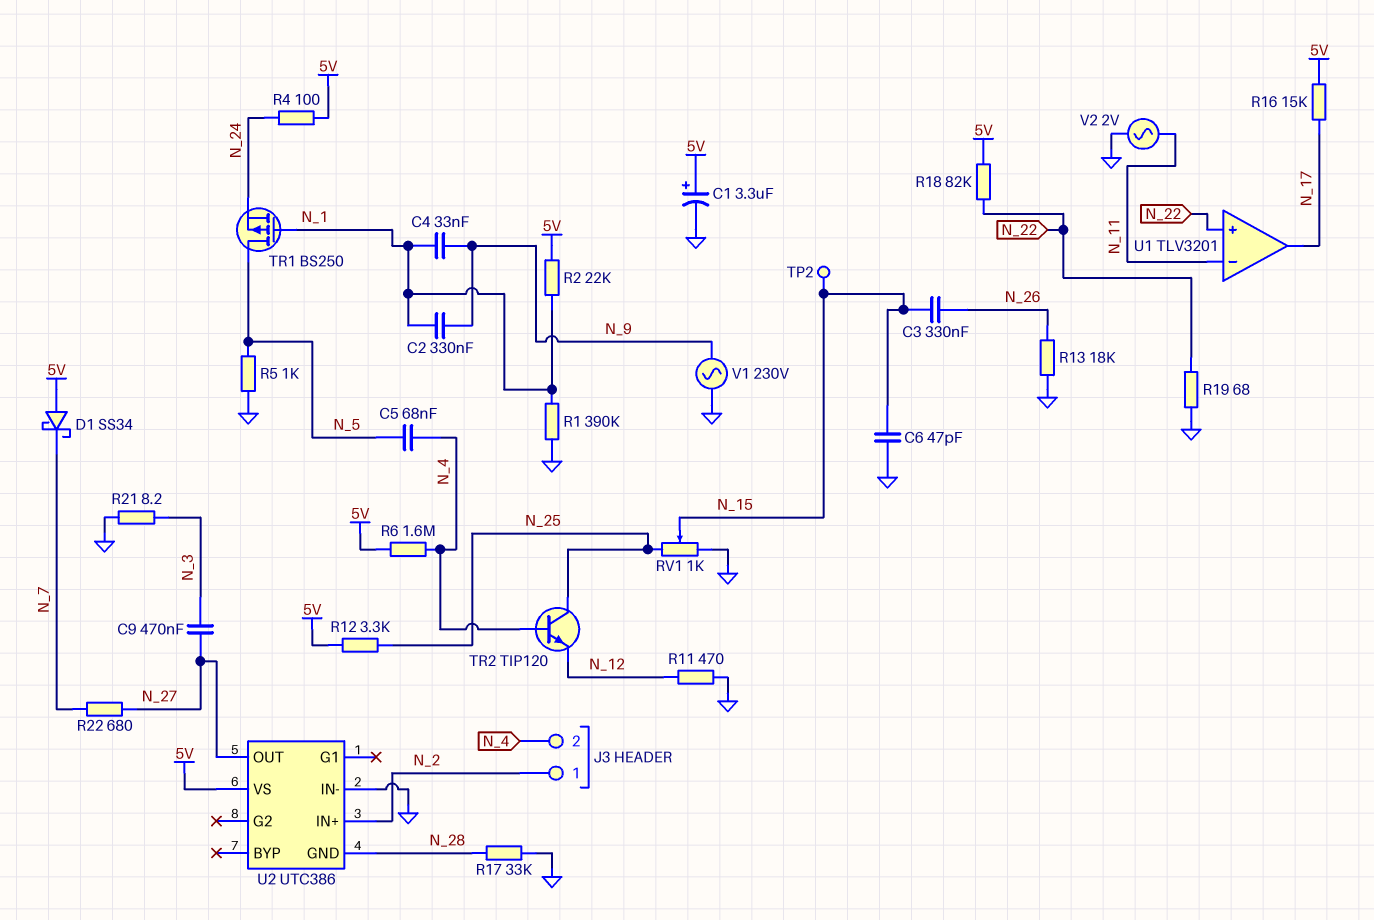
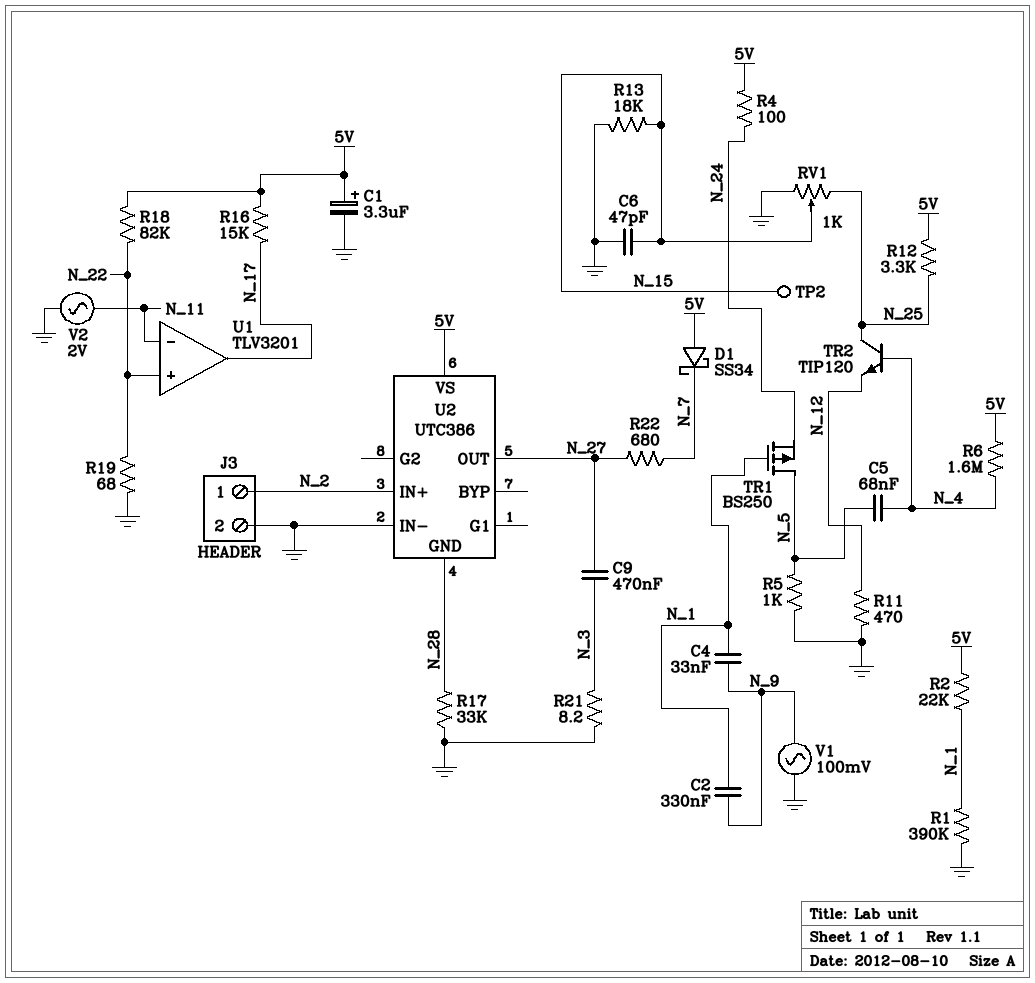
C3: 330nF (N_15, N_26) -> none
J3 pin 2: N_4 -> GND
R13: 18k (GND, N_26) -> 18k (GND, N_15)
V1: AC 230V (GND, N_9) -> AC 100mV (GND, N_9)

